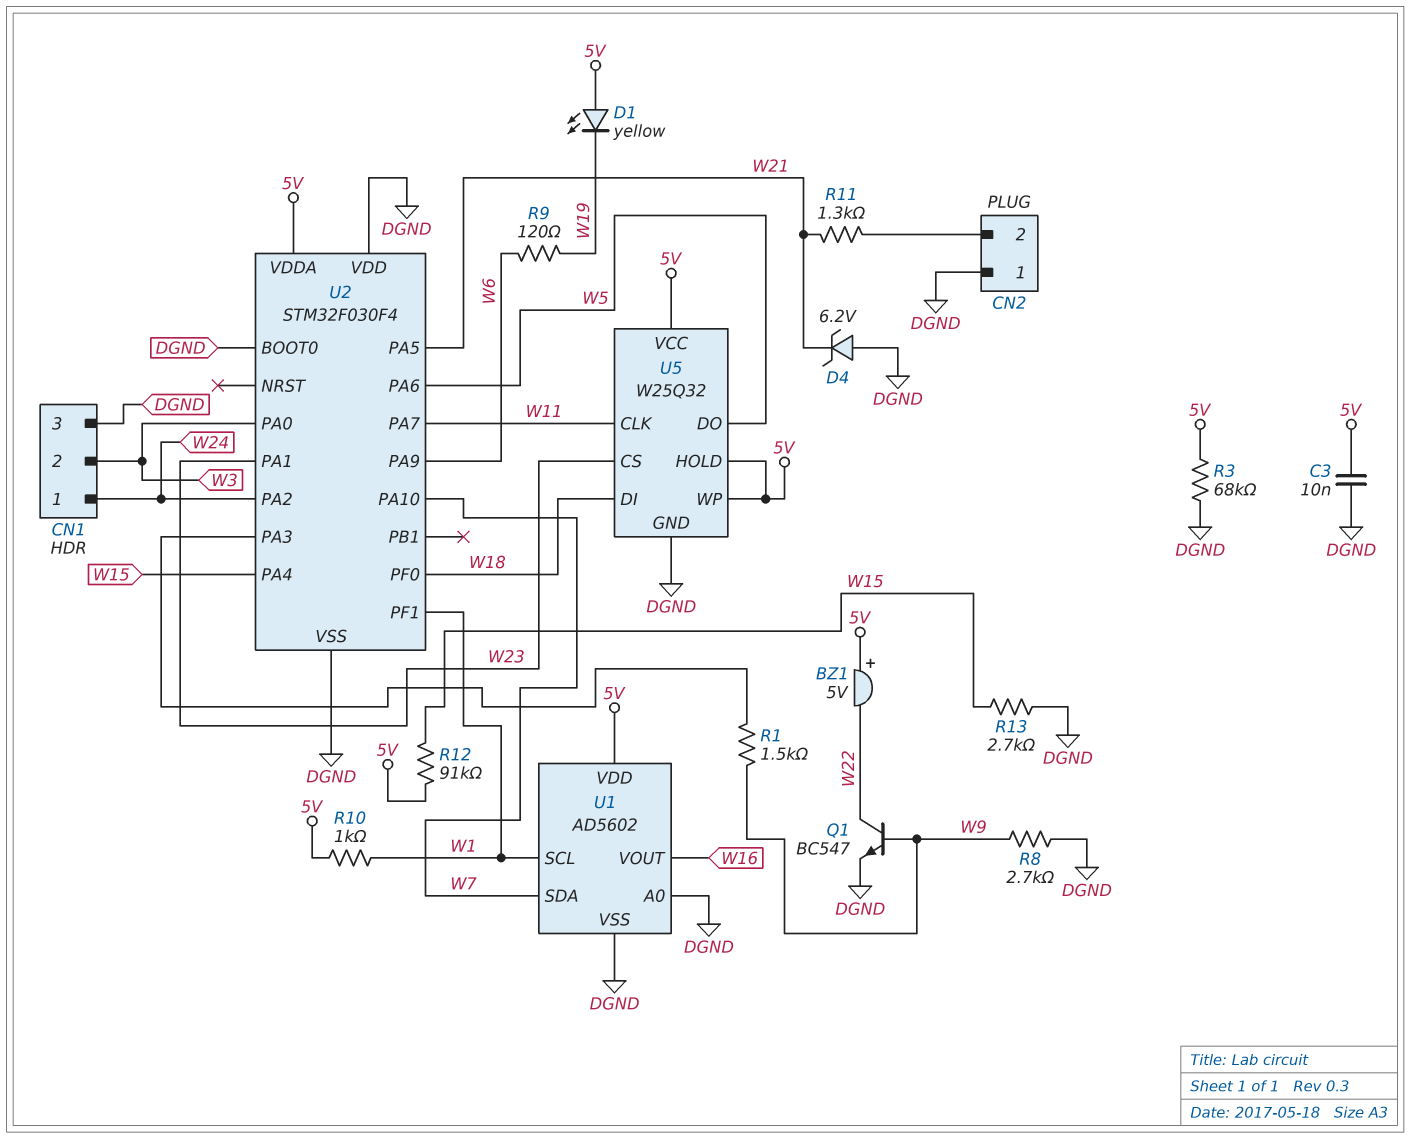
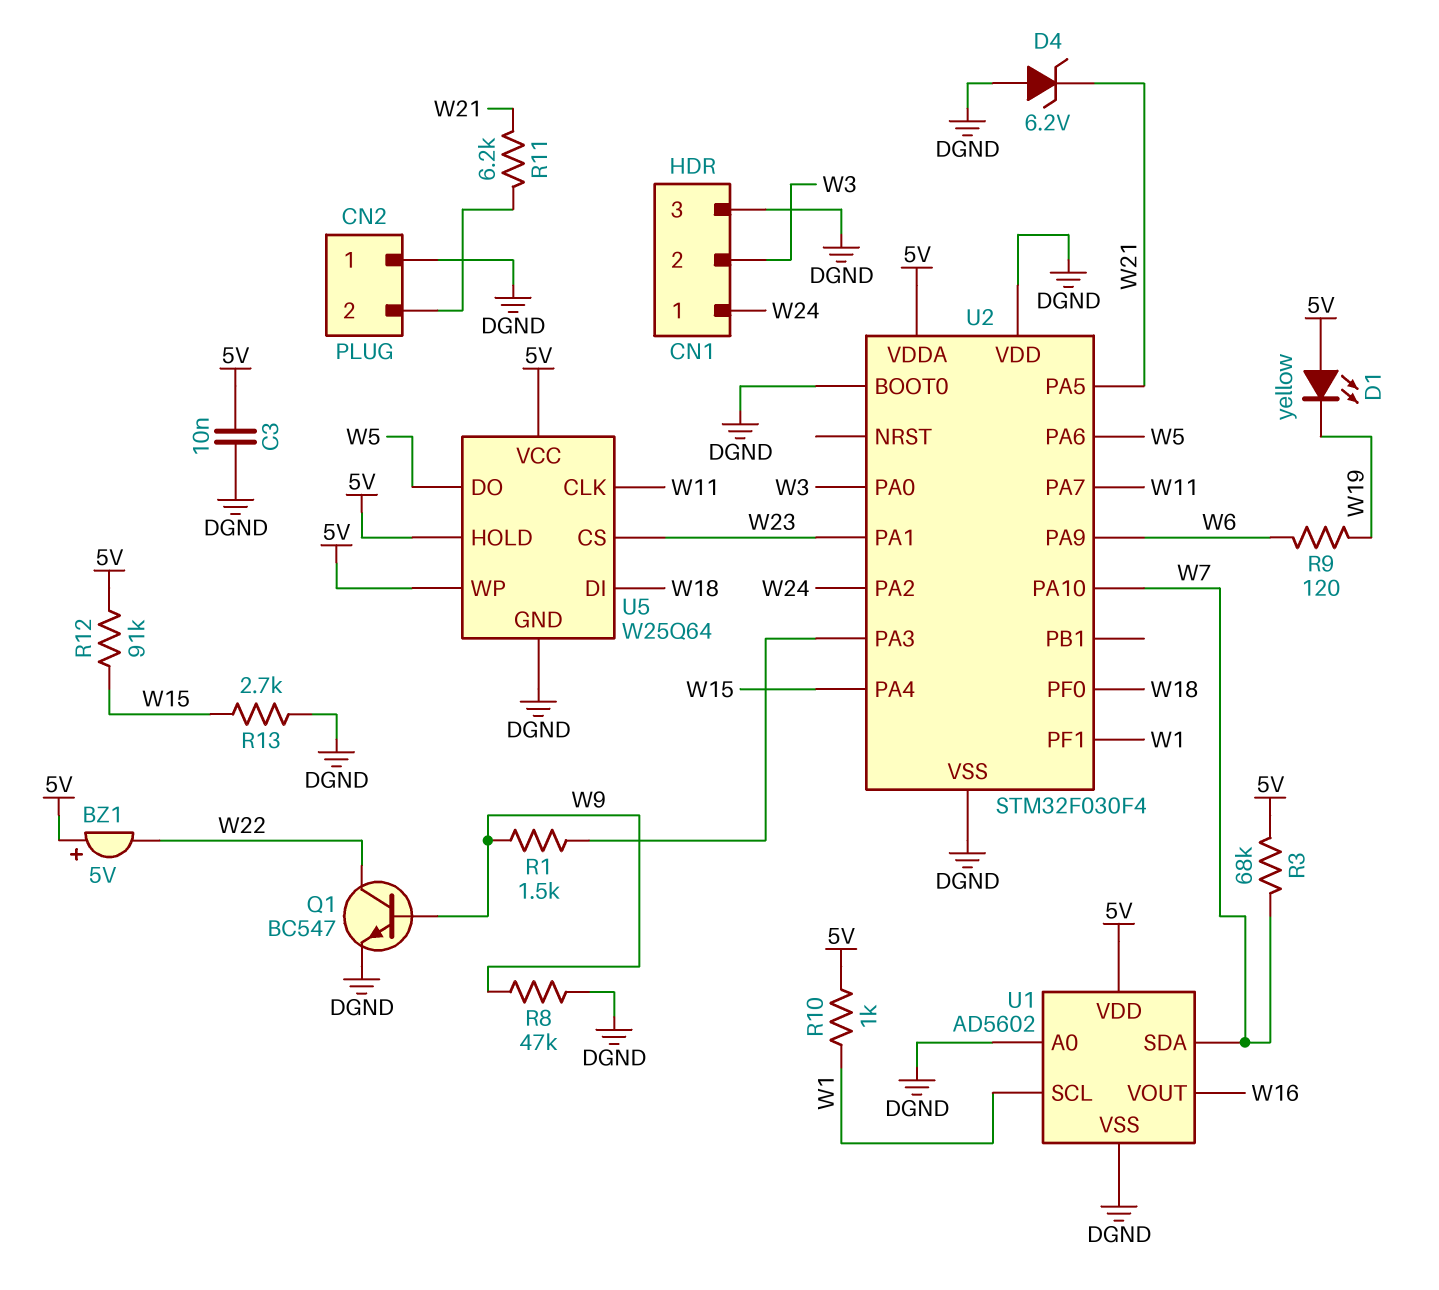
R3: 68k (5V, DGND) -> 68k (5V, W7)
R8: 2.7k (DGND, W9) -> 47k (DGND, W9)
R11: 1.3k (CN2/2, W21) -> 6.2k (CN2/2, W21)
U5: W25Q32 -> W25Q64

